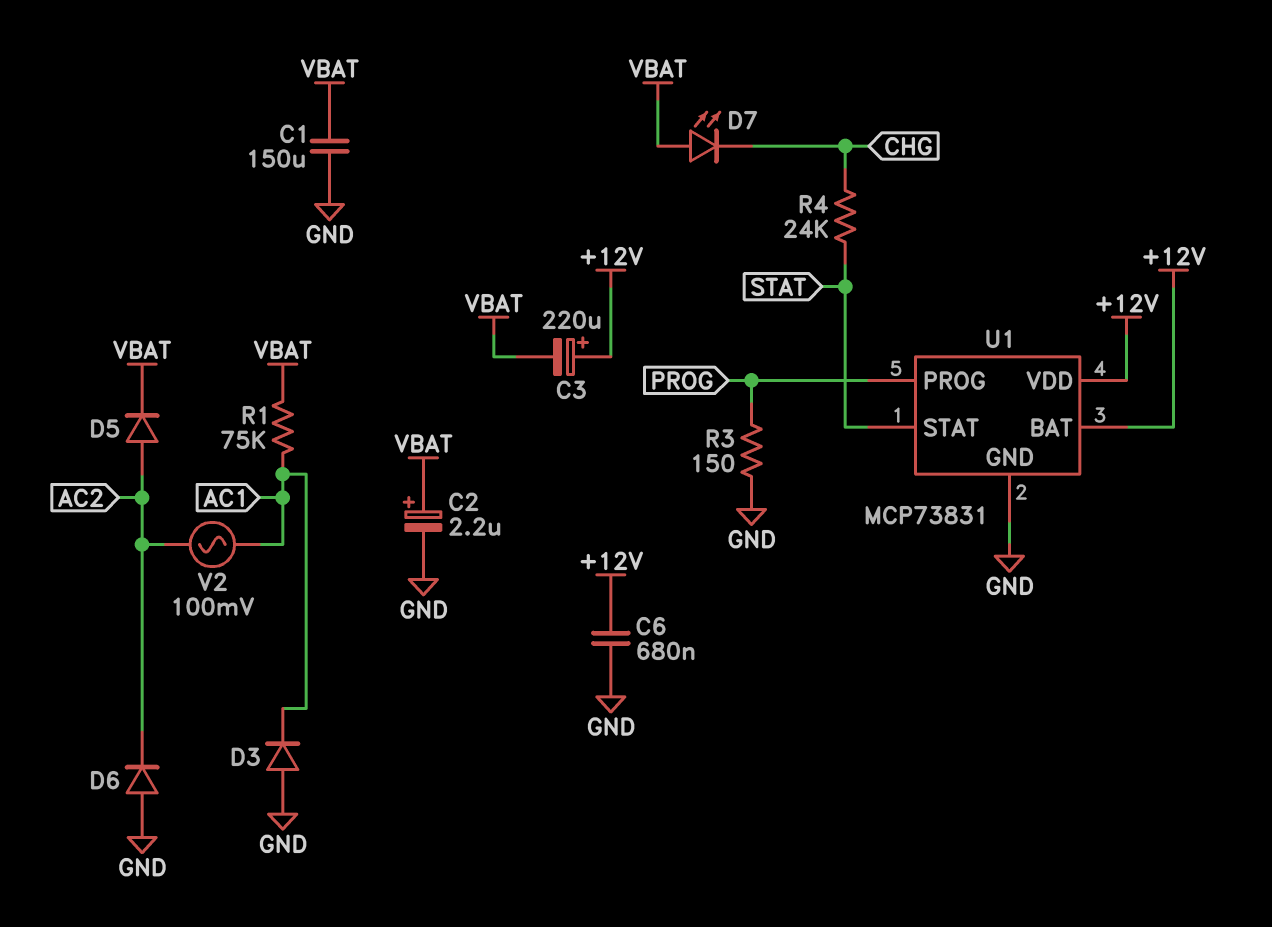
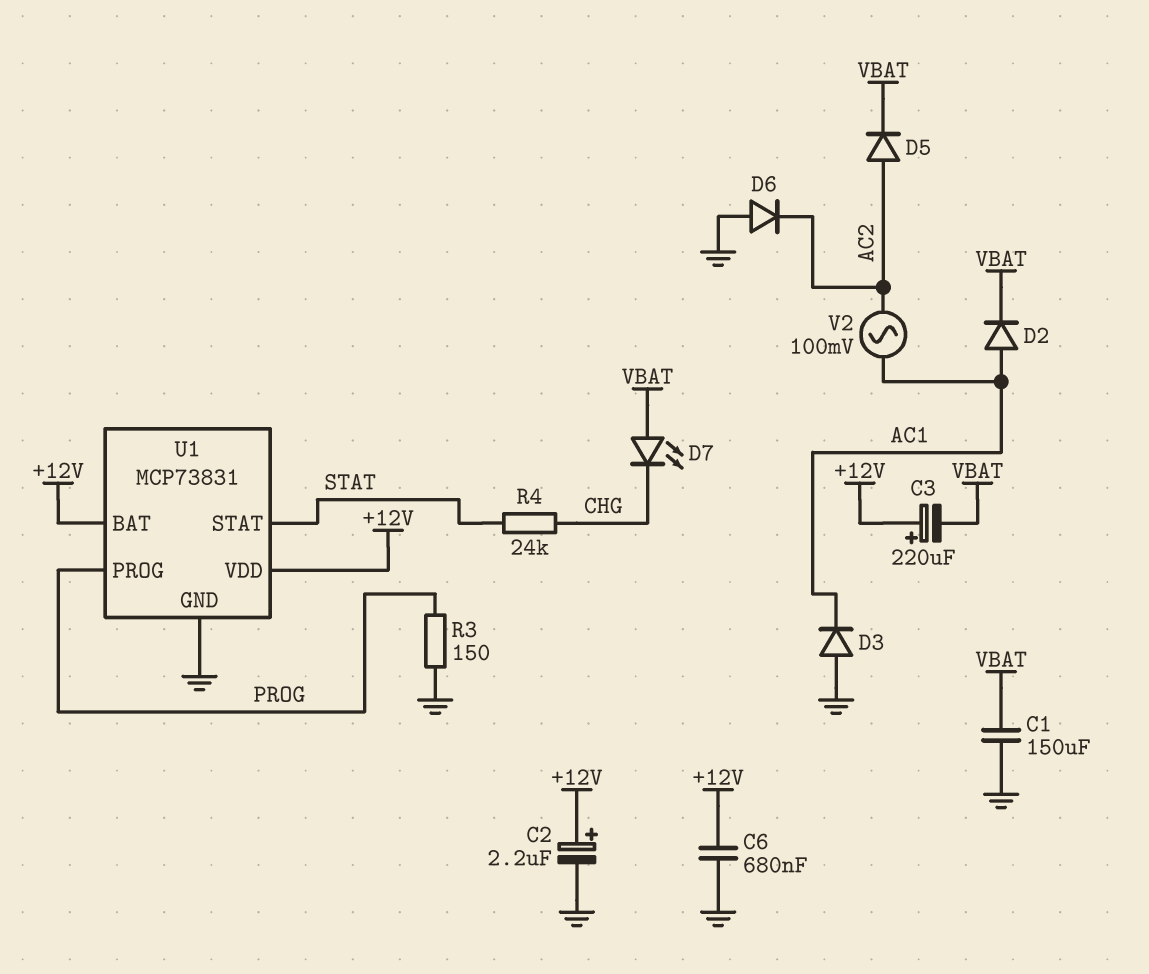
C2: 2.2uF (plus VBAT, minus GND) -> 2.2uF (plus +12V, minus GND)
D2: none -> diode (A AC1, K VBAT)
R1: 75k (AC1, VBAT) -> none

